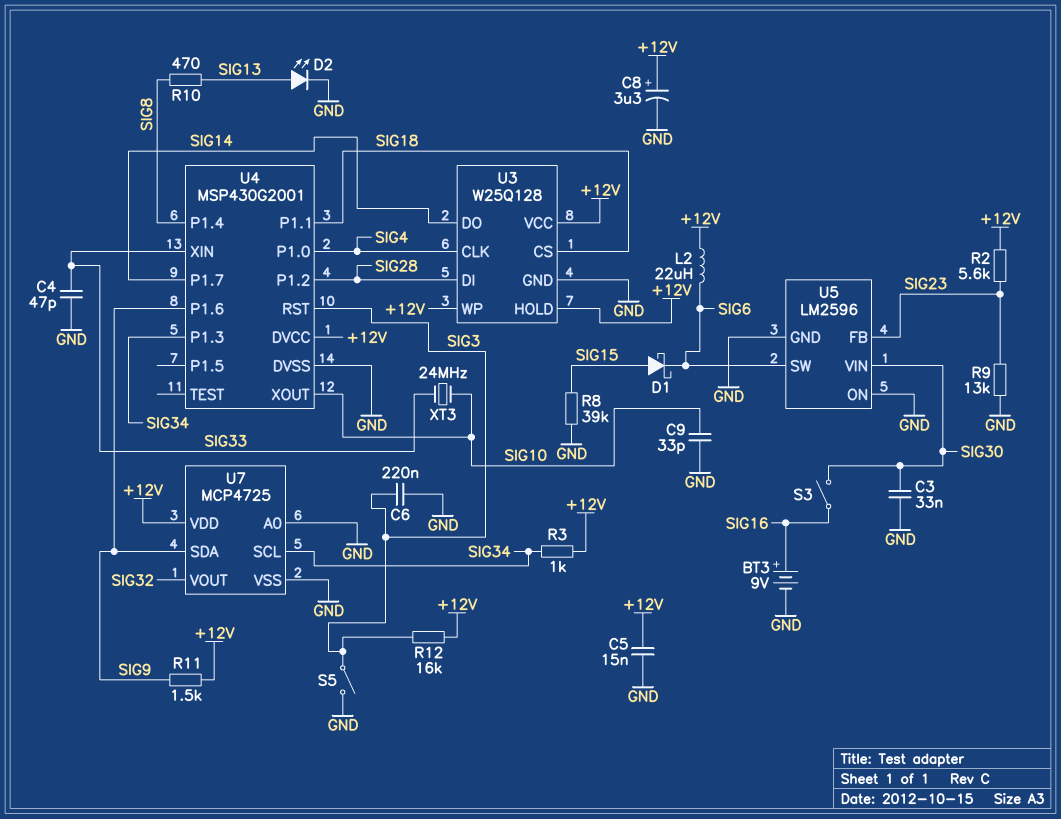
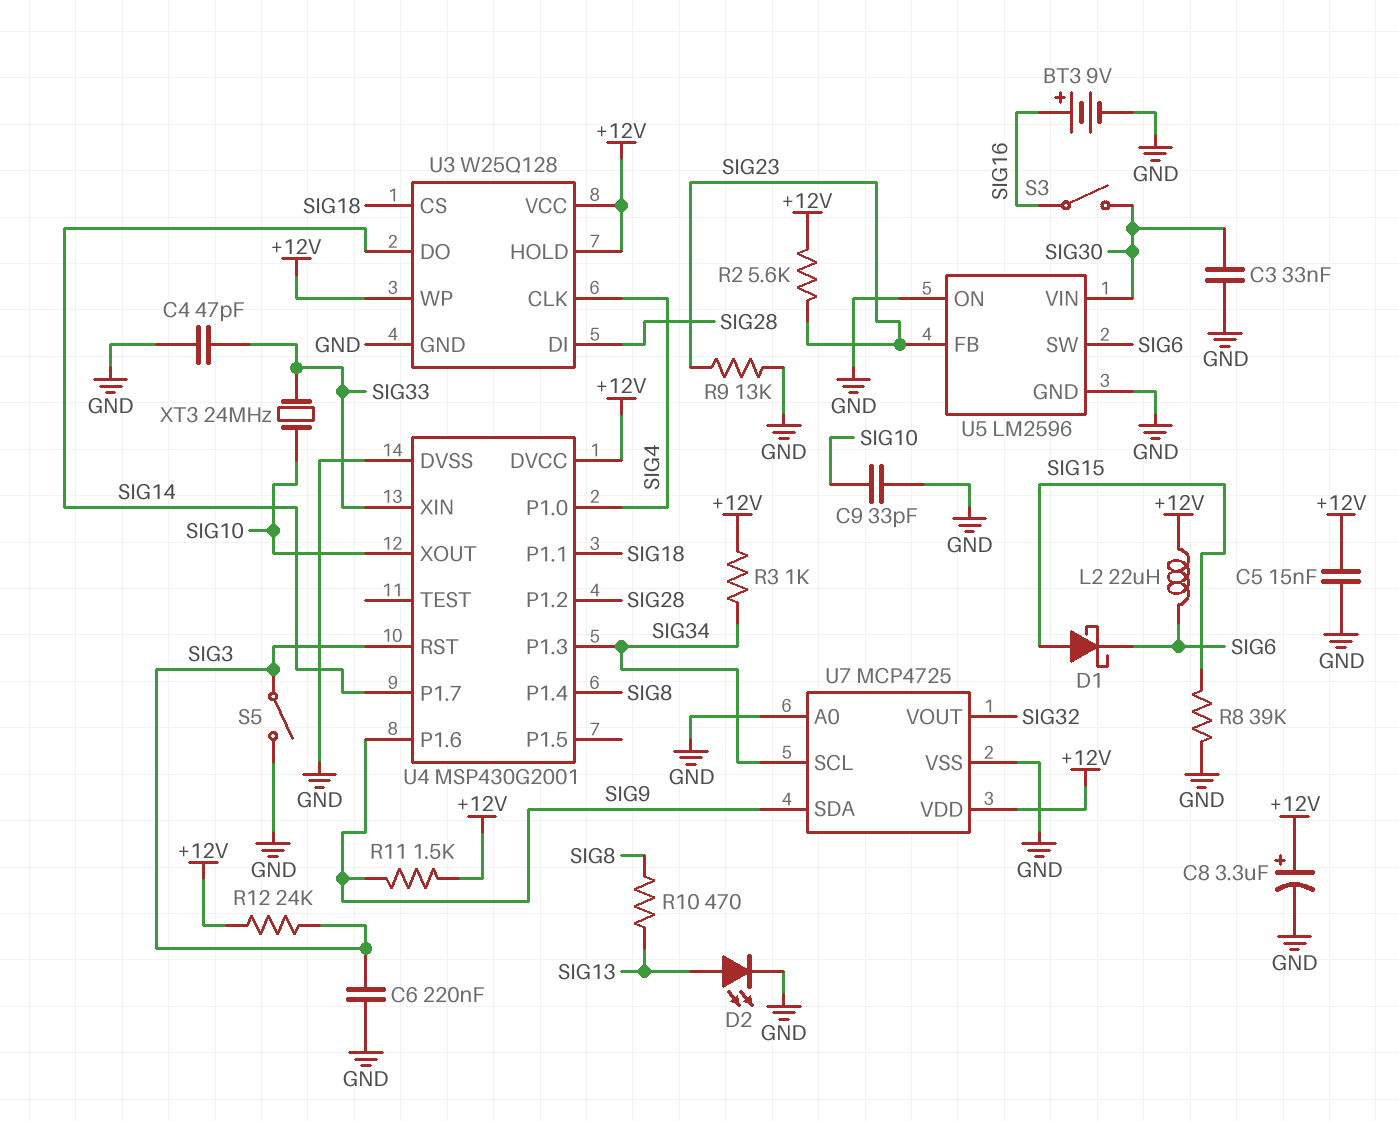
R12: 16k (+12V, SIG3) -> 24k (+12V, SIG3)

